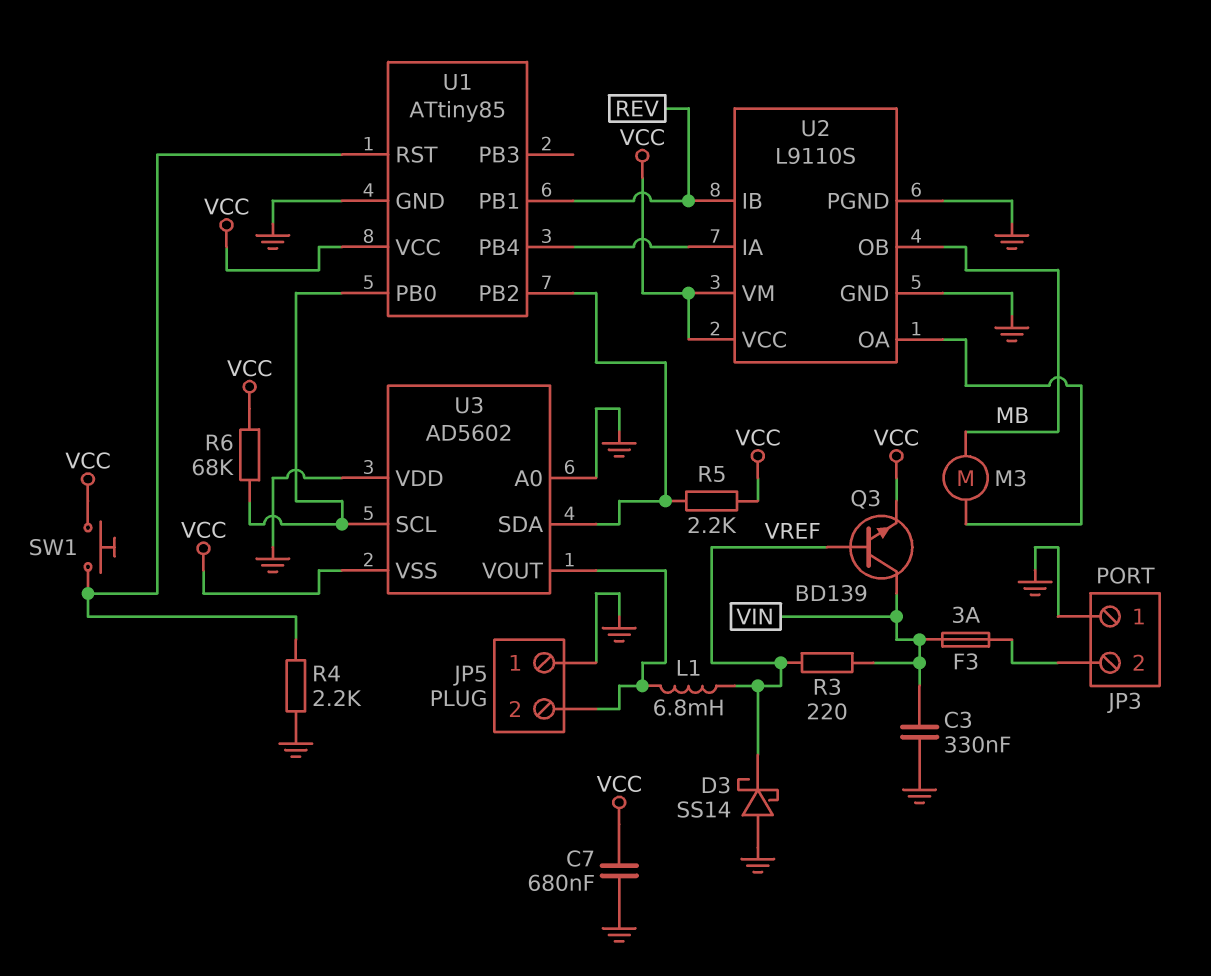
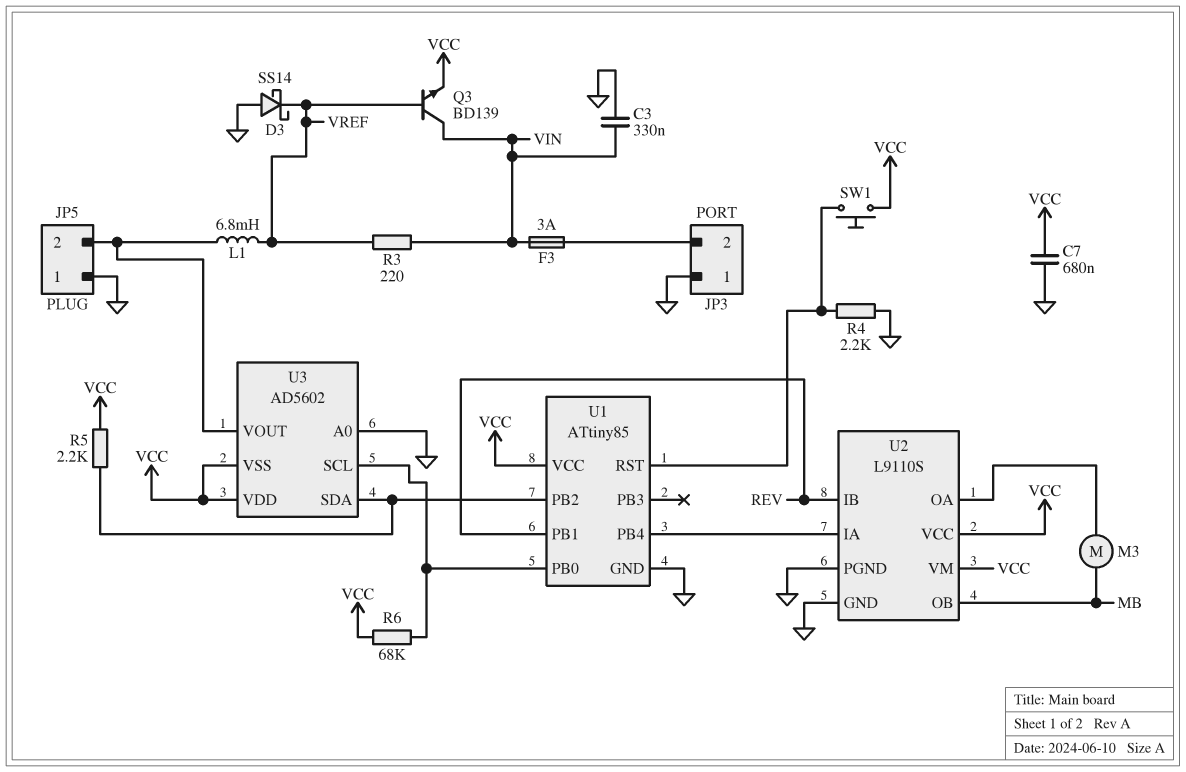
U3 pin VDD: GND -> VCC

